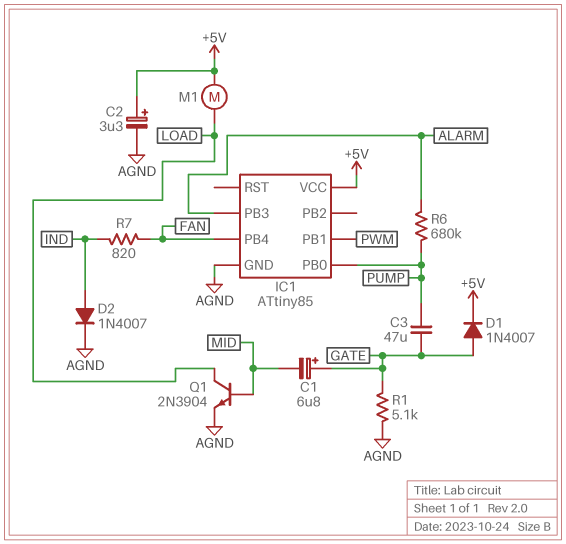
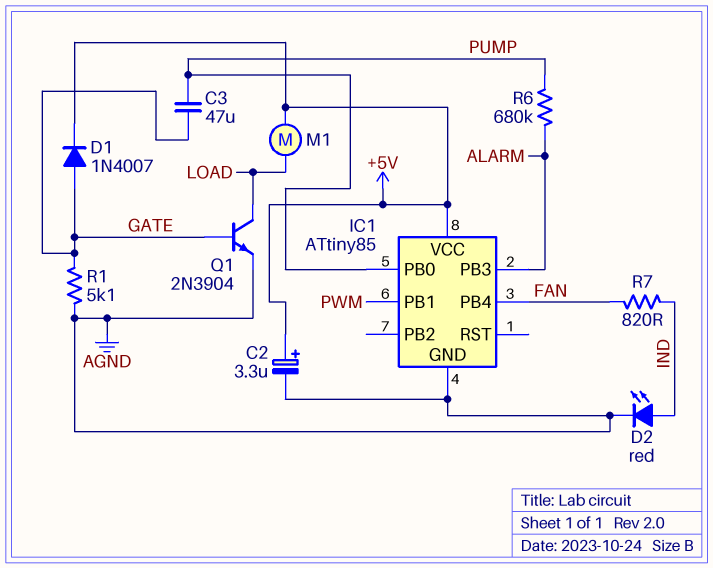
C1: 6.8uF (plus GATE, minus MID) -> none
D2: diode 1N4007 (A IND, K AGND) -> LED red (A IND, K AGND)
Q1: NPN 2N3904 (B MID, C LOAD, E AGND) -> NPN 2N3904 (B GATE, C LOAD, E AGND)

